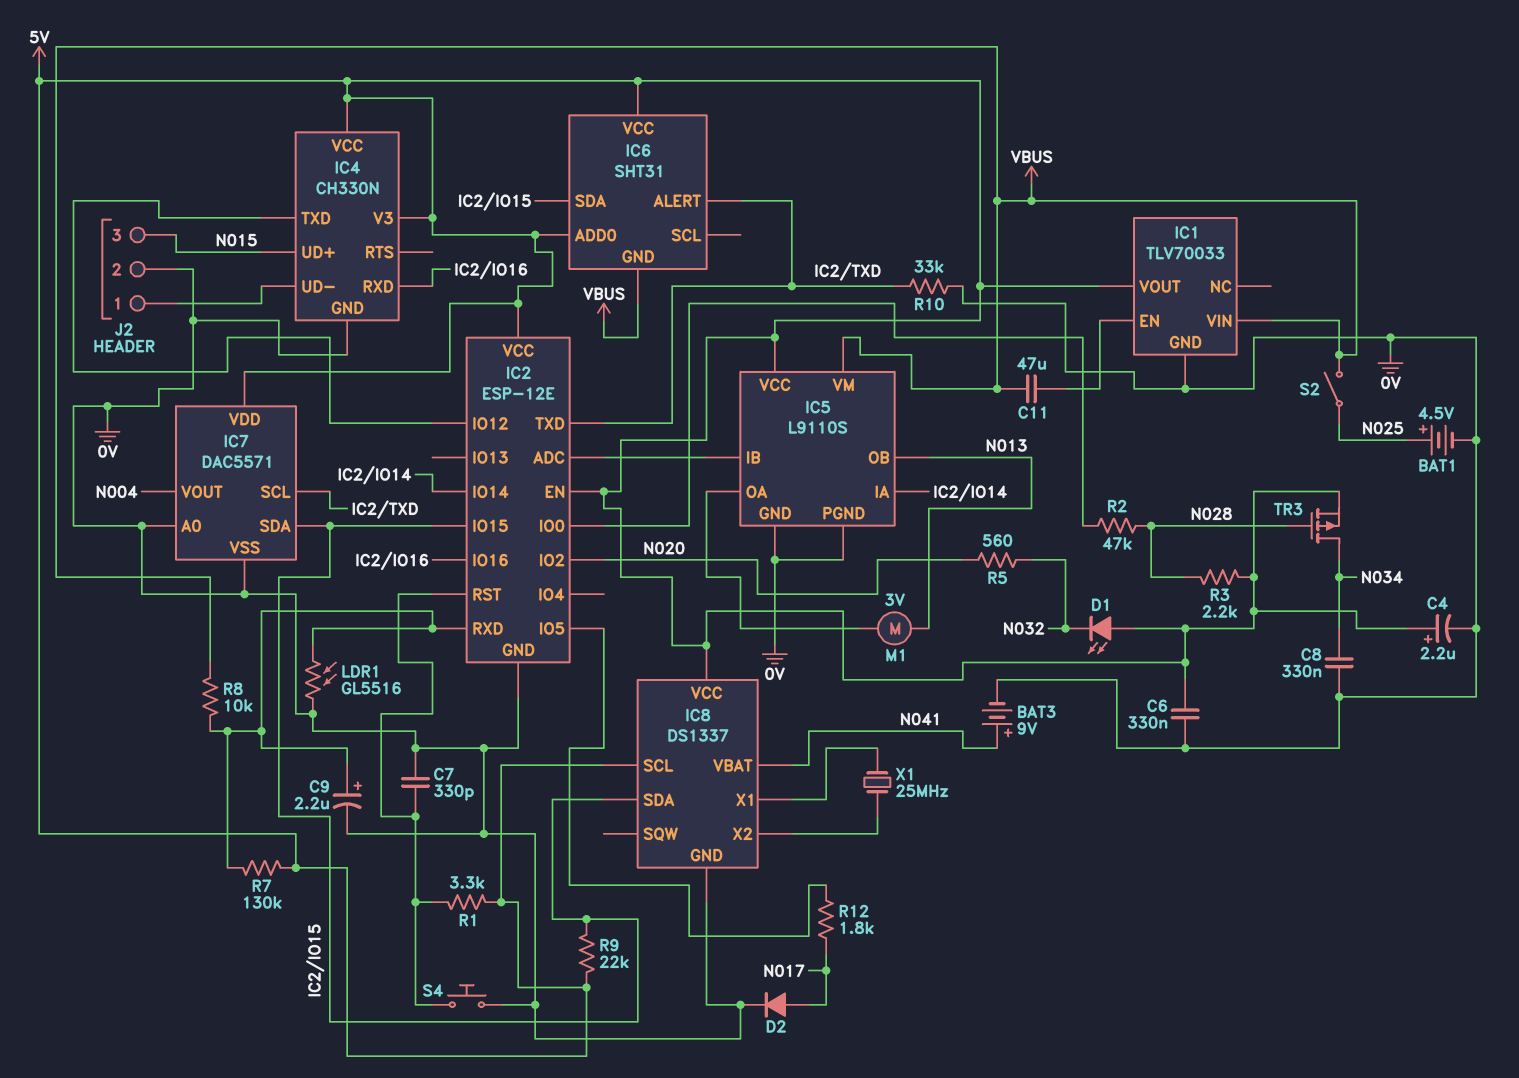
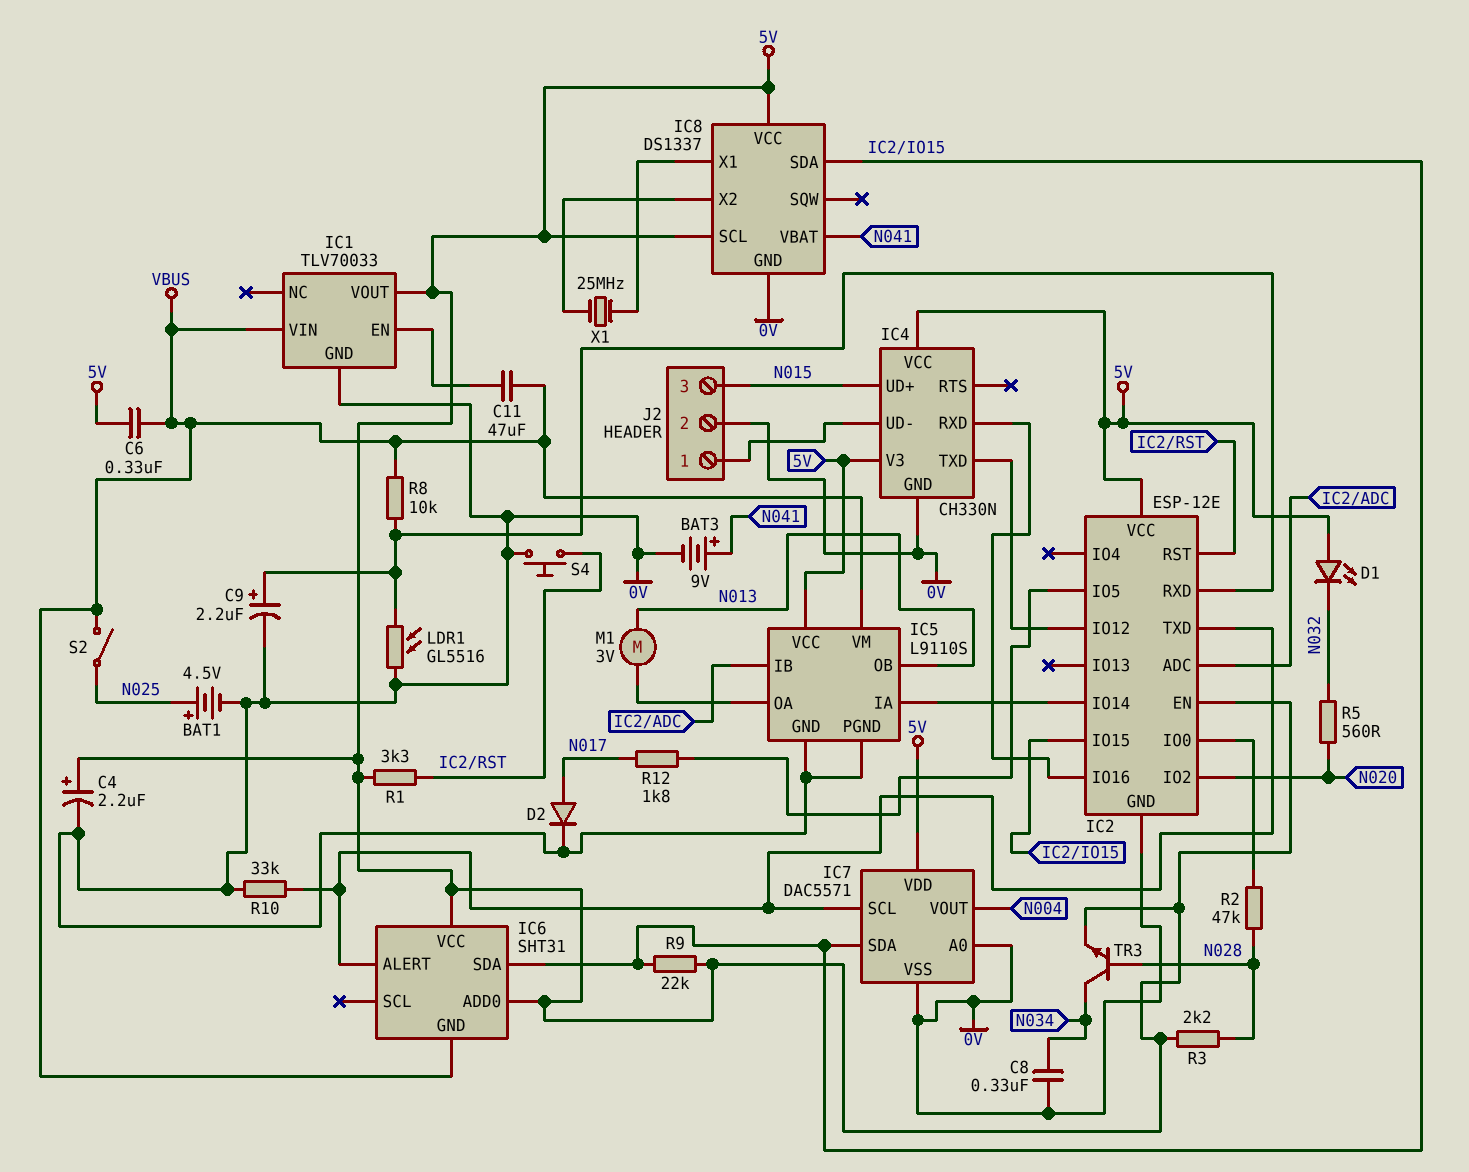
C6: 330nF (0V, 5V) -> 330nF (5V, VBUS)
C7: 330pF (0V, IC2/RST) -> none
R7: 130k (5V, IC2/RXD) -> none
TR3: PMOS (G N028, D N034, S 5V) -> NPN (B N028, C N034, E 5V)

